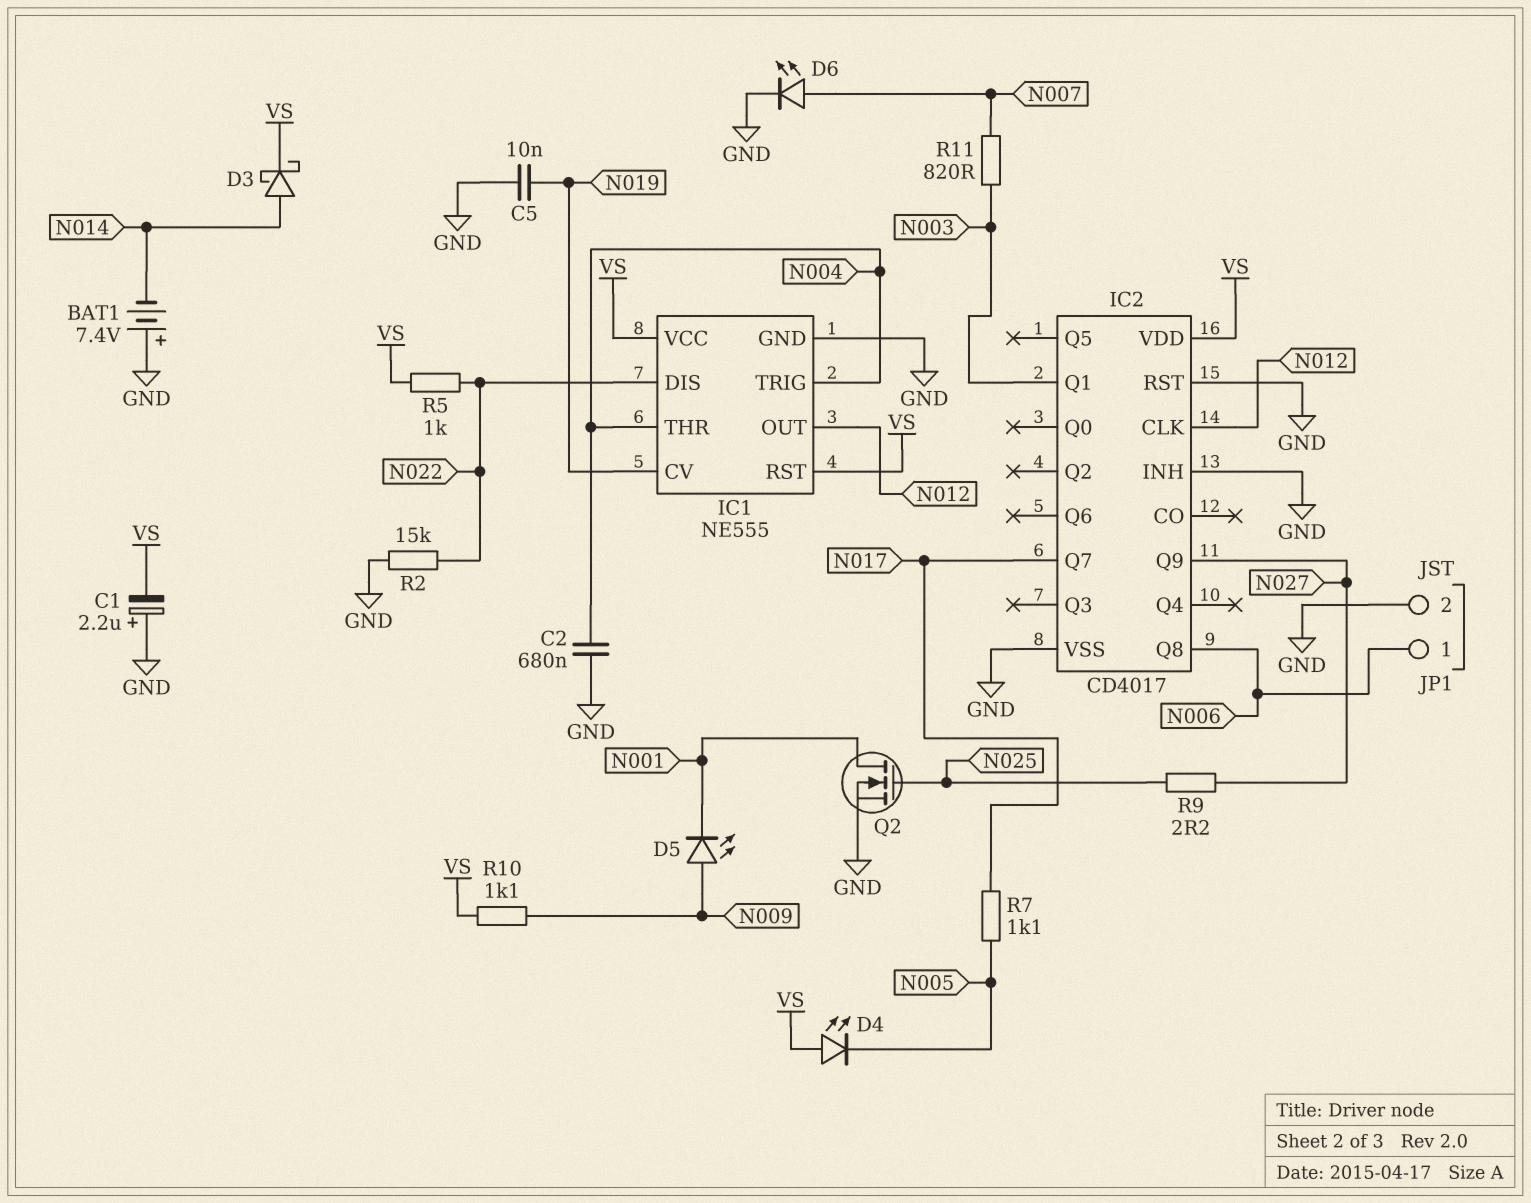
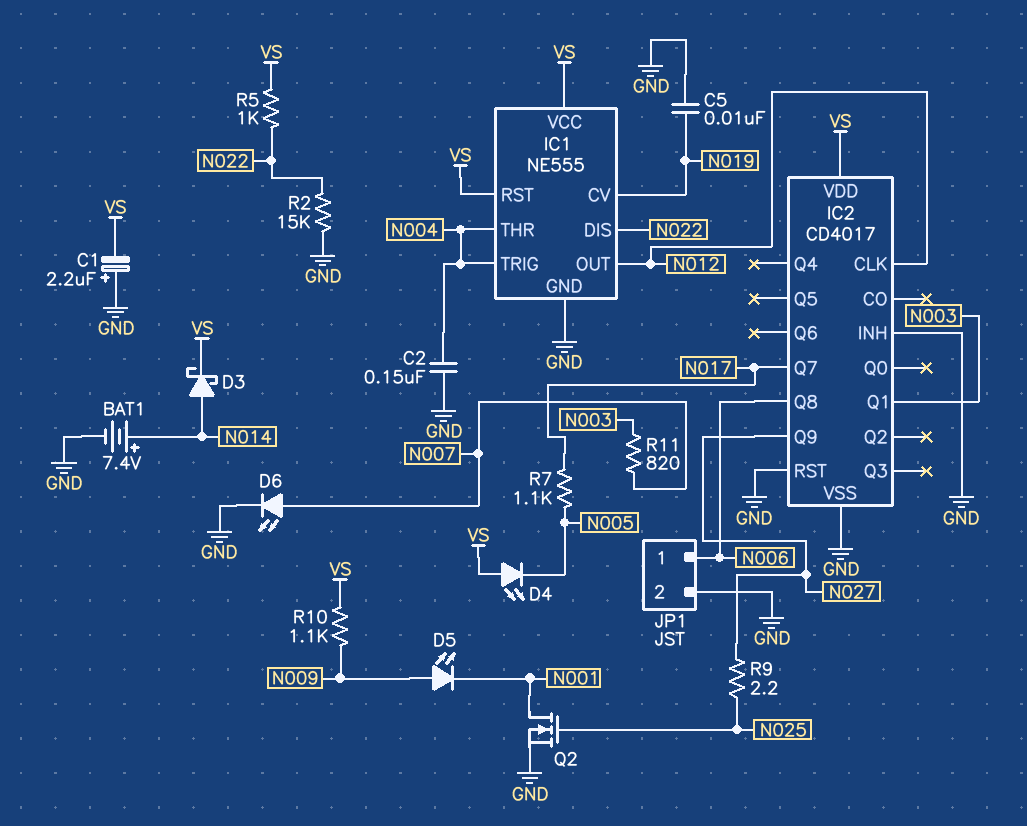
BAT1: 7.4V (plus GND, minus N014) -> 7.4V (plus N014, minus GND)
C2: 680nF (GND, N004) -> 150nF (GND, N004)

